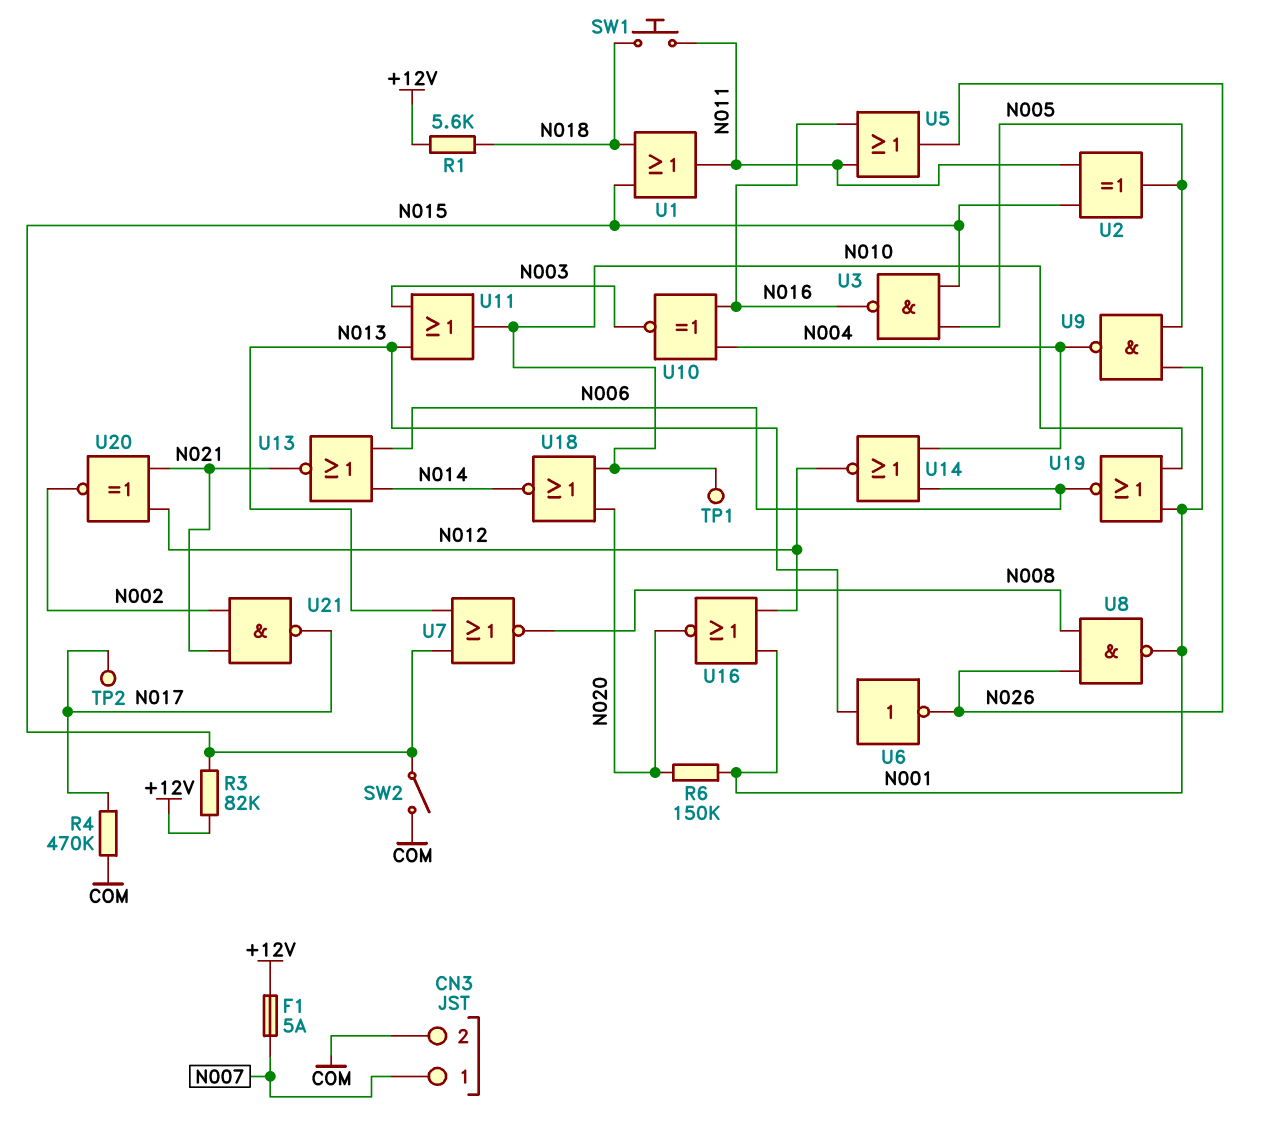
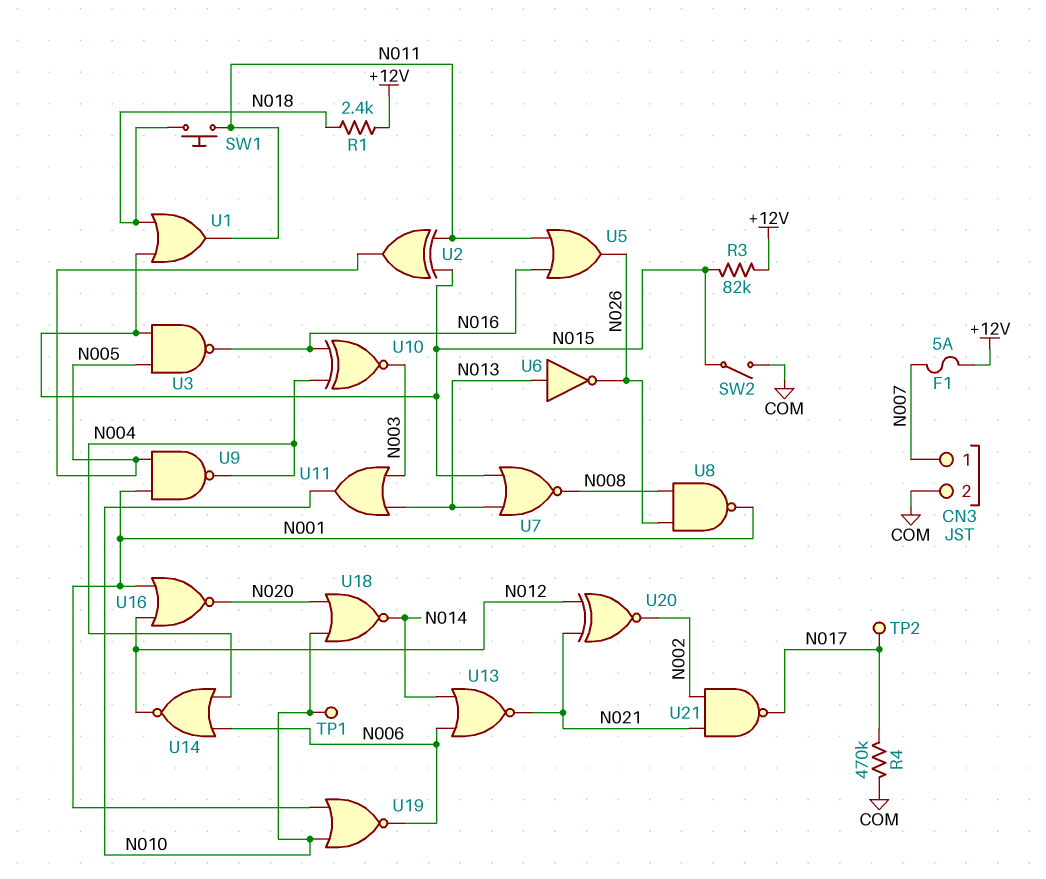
R1: 5.6k (+12V, N018) -> 2.4k (+12V, N018)
R6: 150k (N001, N020) -> none

